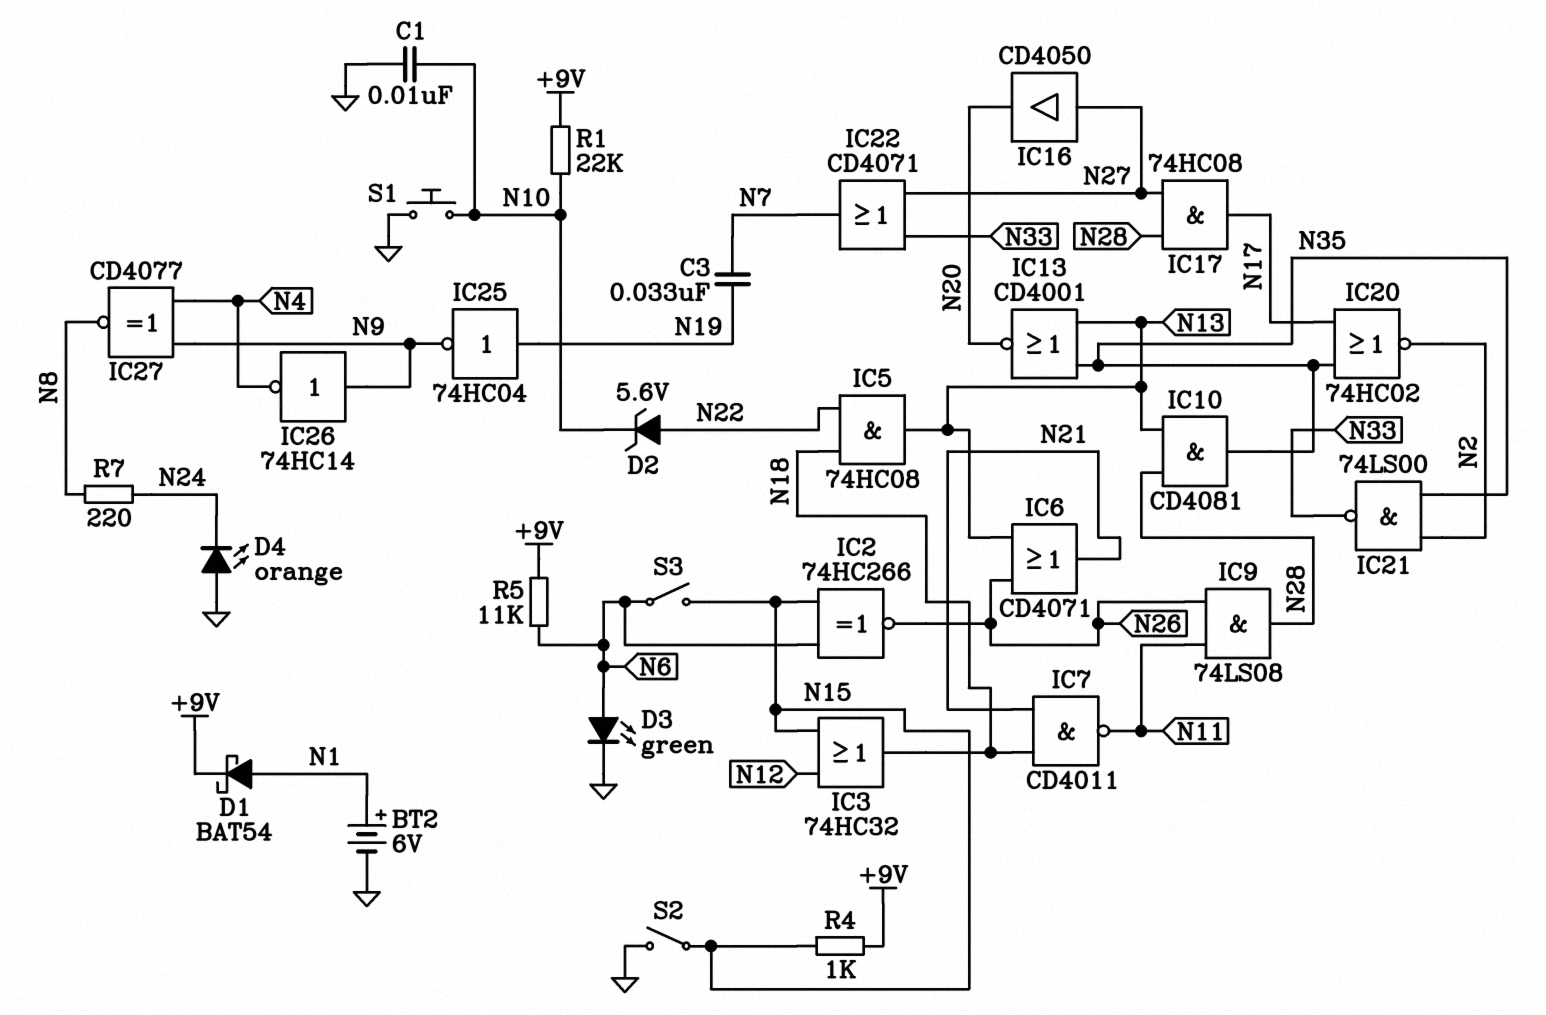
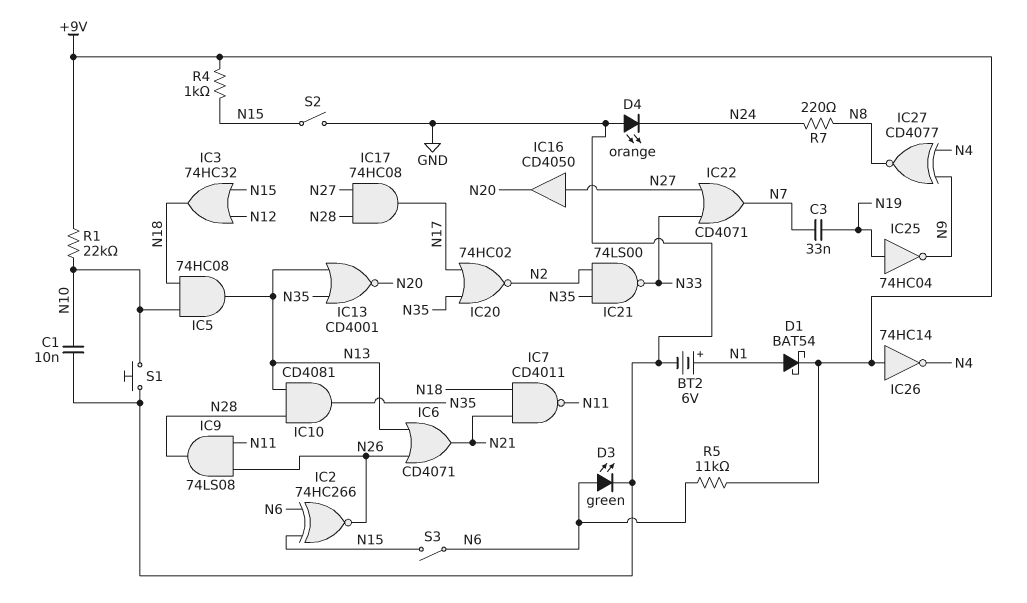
D2: zener 5.6V (A N22, K N10) -> none
IC5: AND 74HC08 (in N18, in N22, out N13) -> AND 74HC08 (in N10, in N18, out N13)
IC26: NOT 74HC14 (in N9, out N4) -> NOT 74HC14 (in +9V, out N4)

